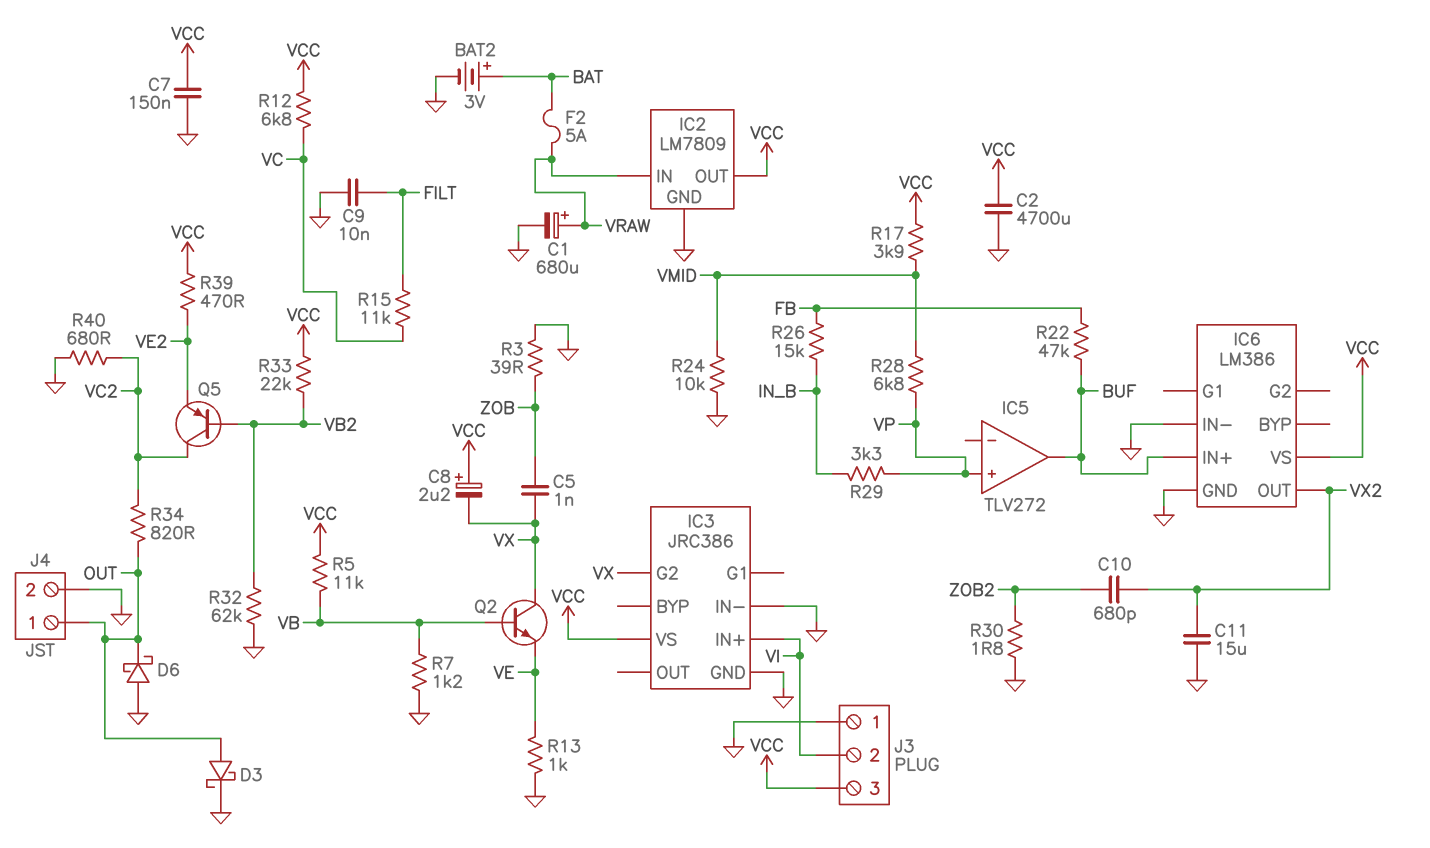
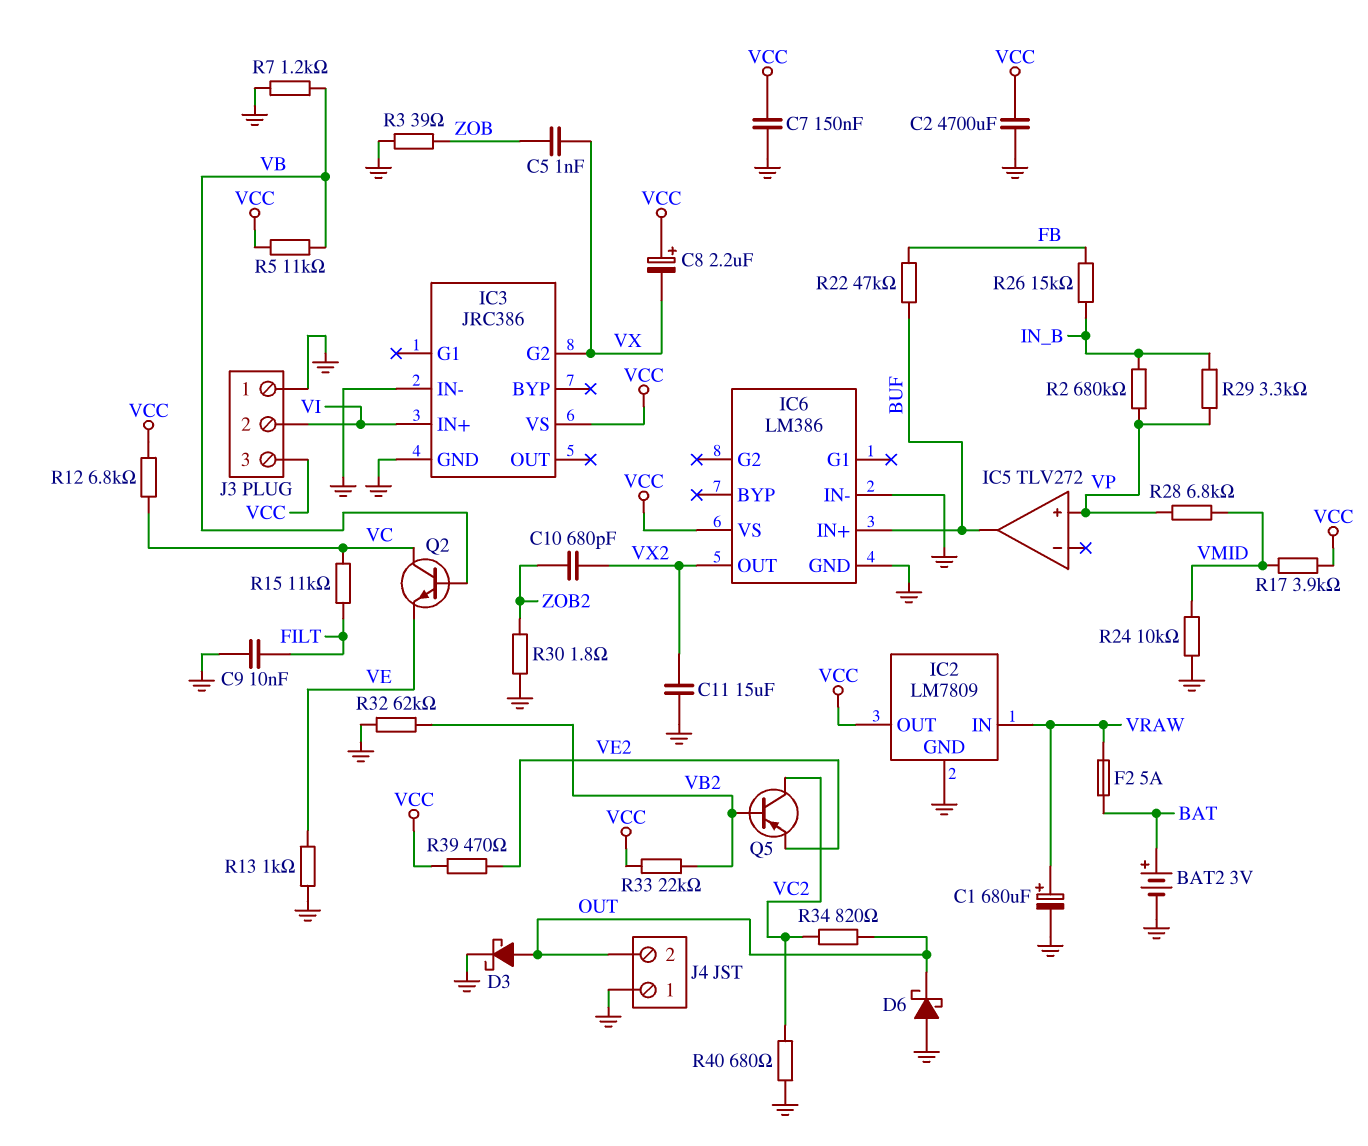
J4 pin 1: OUT -> GND
J4 pin 2: GND -> OUT
Q2: NPN (B VB, C VX, E VE) -> NPN (B VB, C VC, E VE)
R2: none -> 680k (IN_B, VP)

